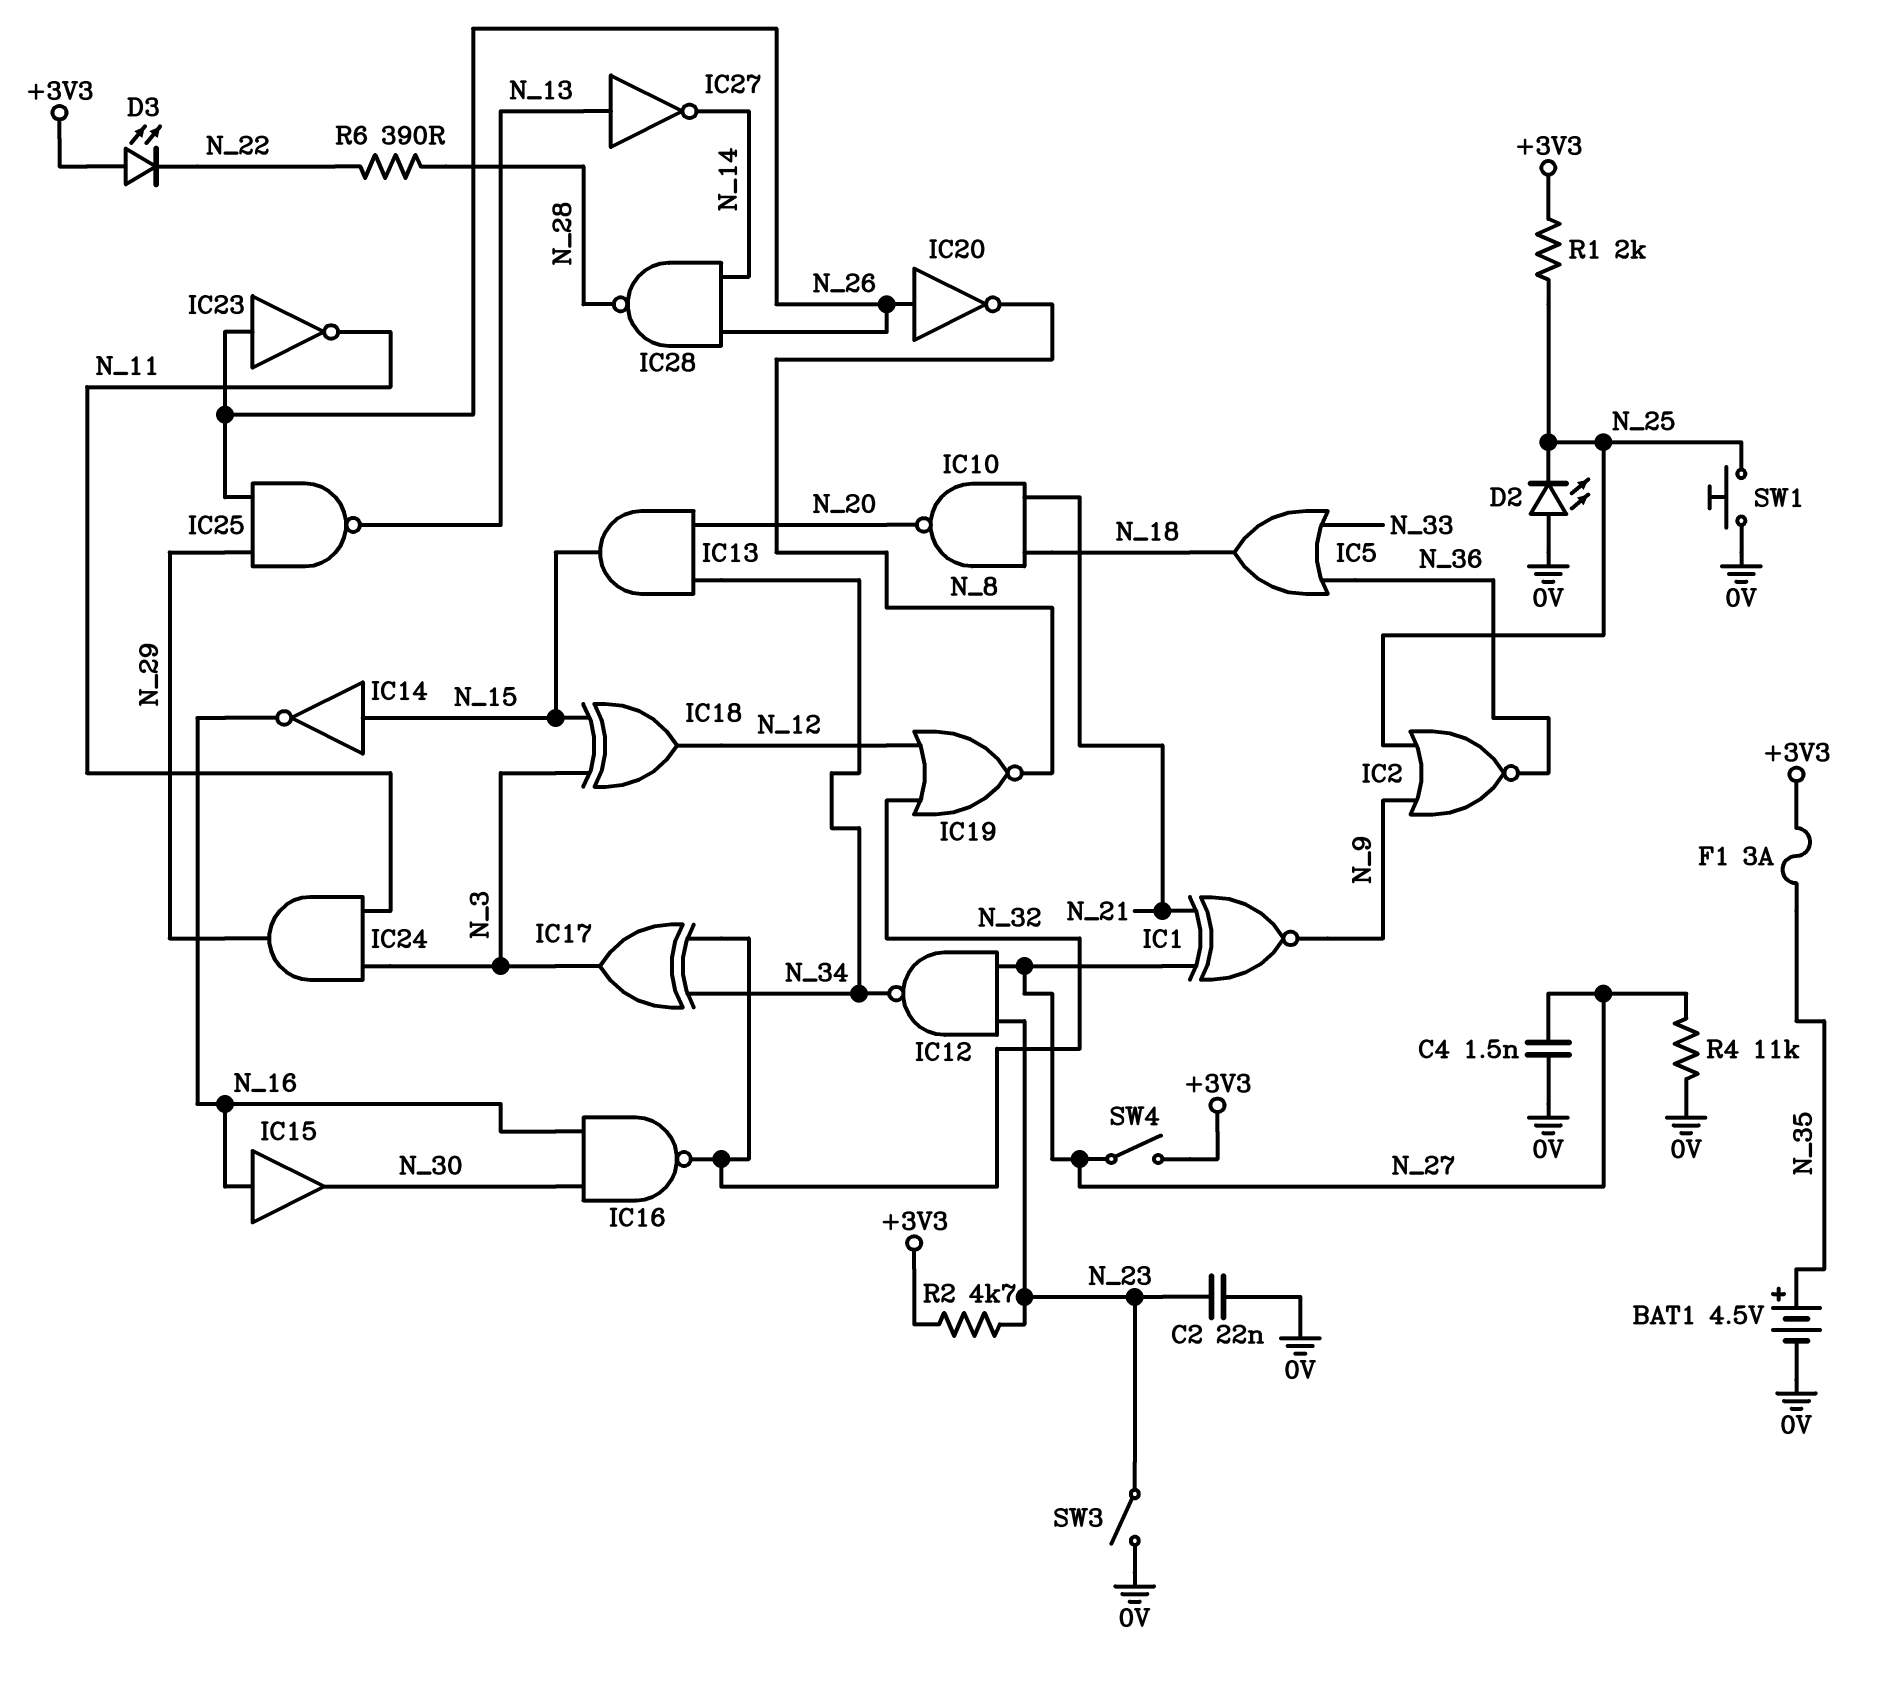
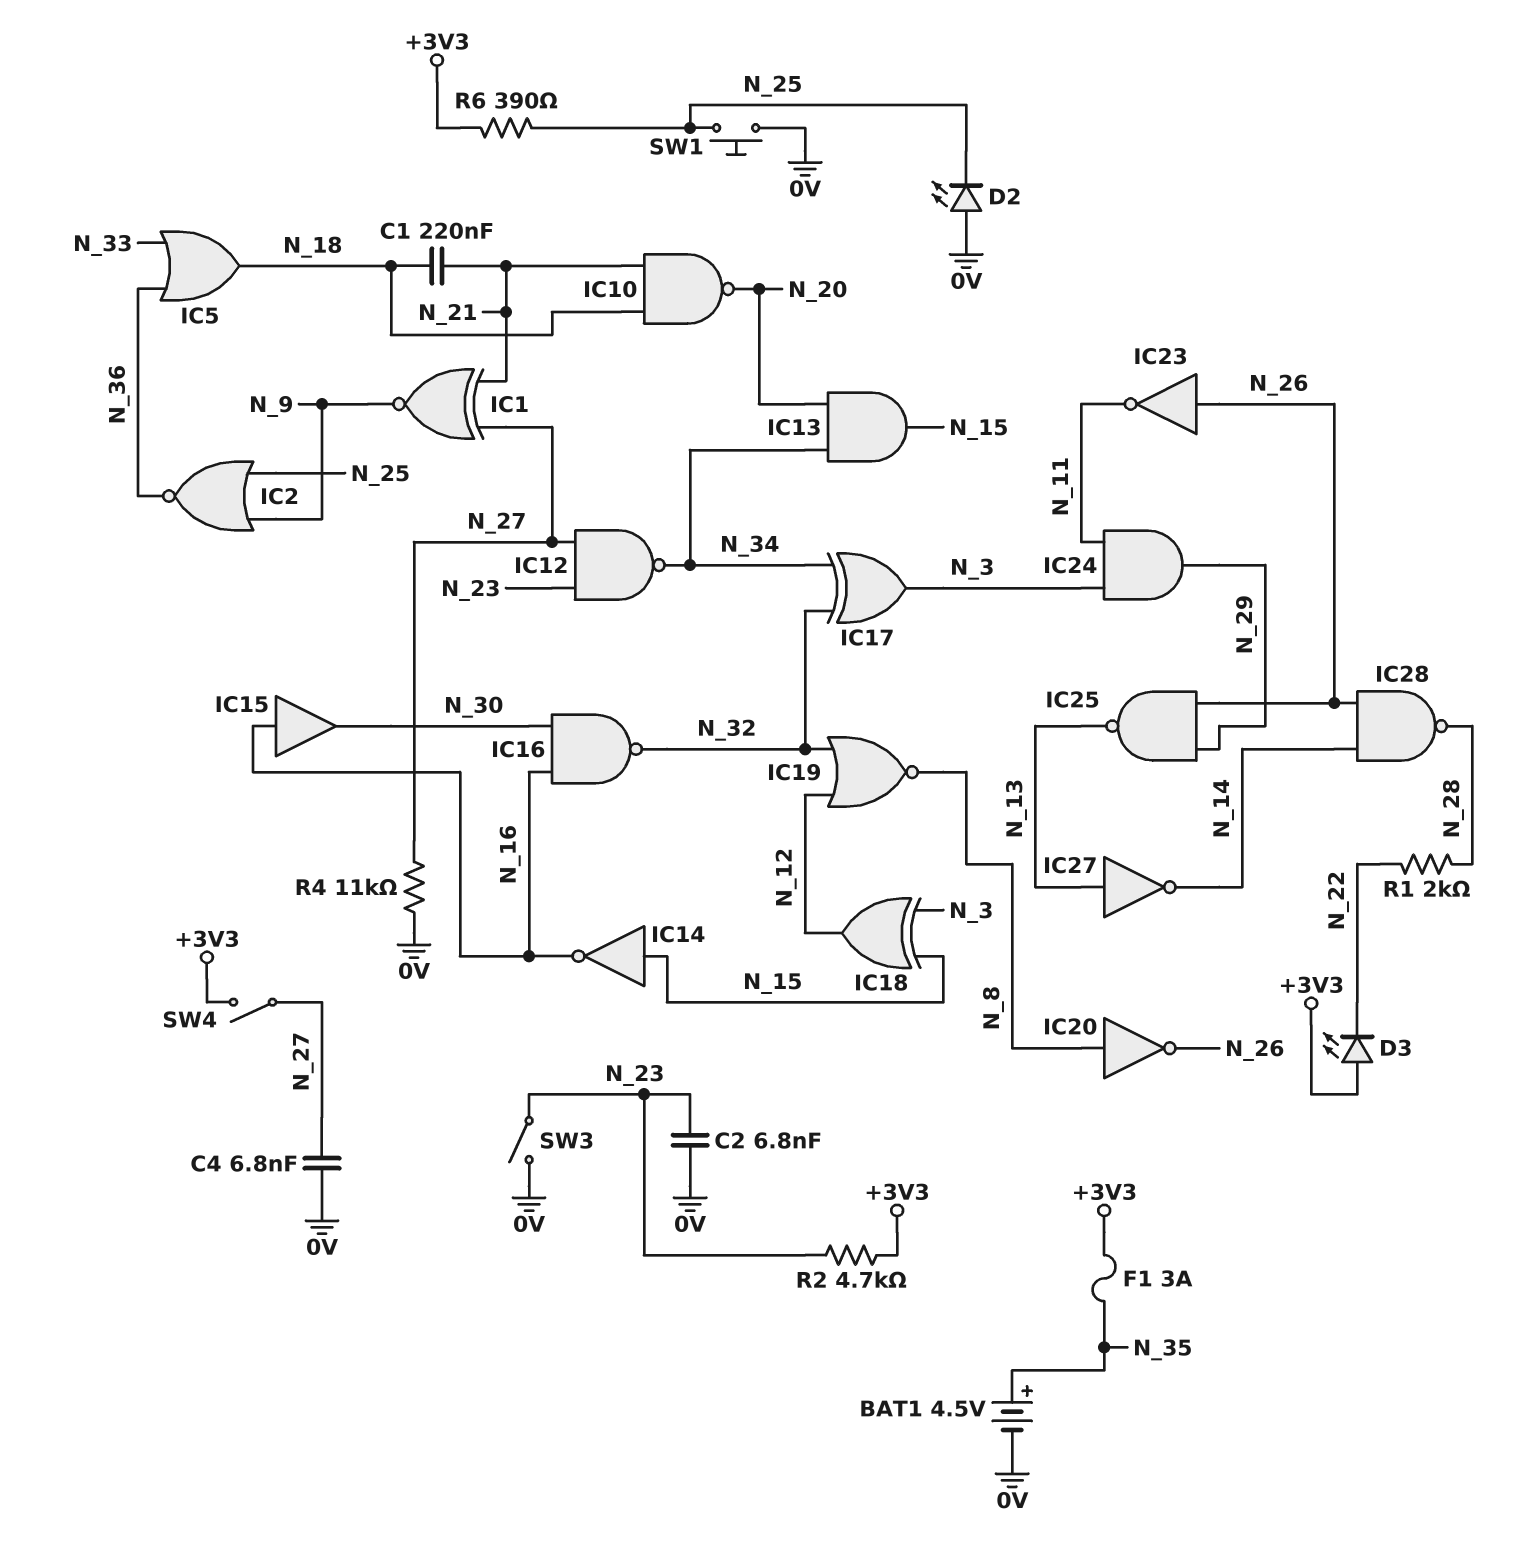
C1: none -> 220nF (N_18, N_21)
C2: 22nF (0V, N_23) -> 6.8nF (0V, N_23)
C4: 1.5nF (0V, N_27) -> 6.8nF (0V, N_27)
IC20: NOT (in N_26, out N_8) -> NOT (in N_8, out N_26)
R1: 2k (+3V3, N_25) -> 2k (N_22, N_28)
R6: 390 (N_22, N_28) -> 390 (+3V3, N_25)

